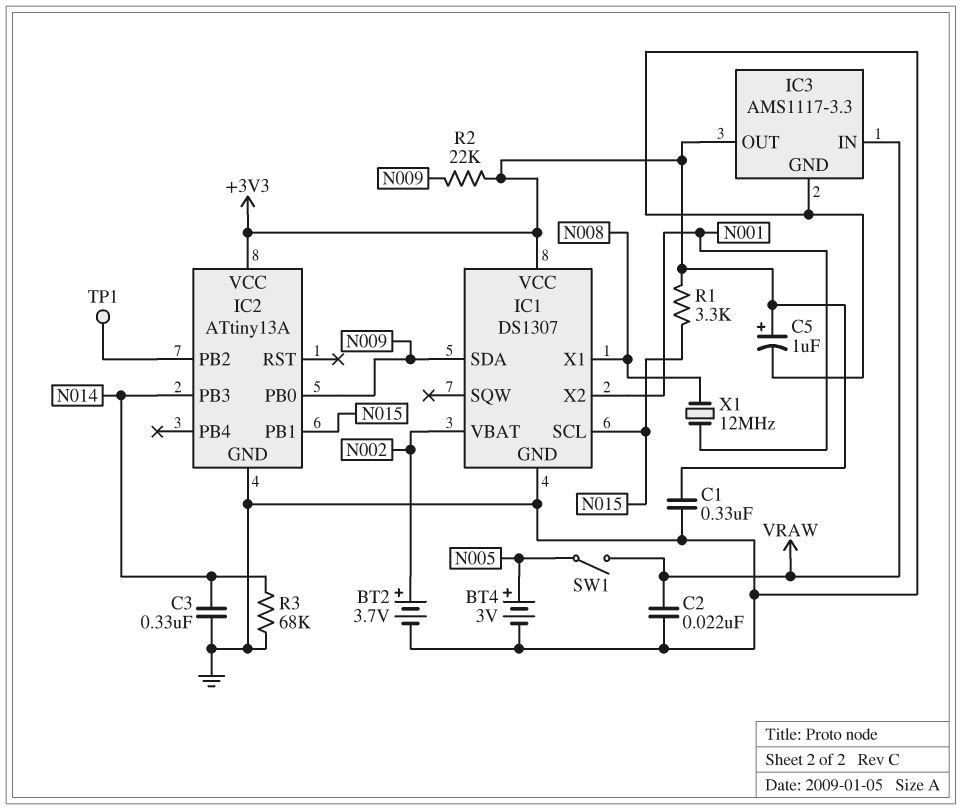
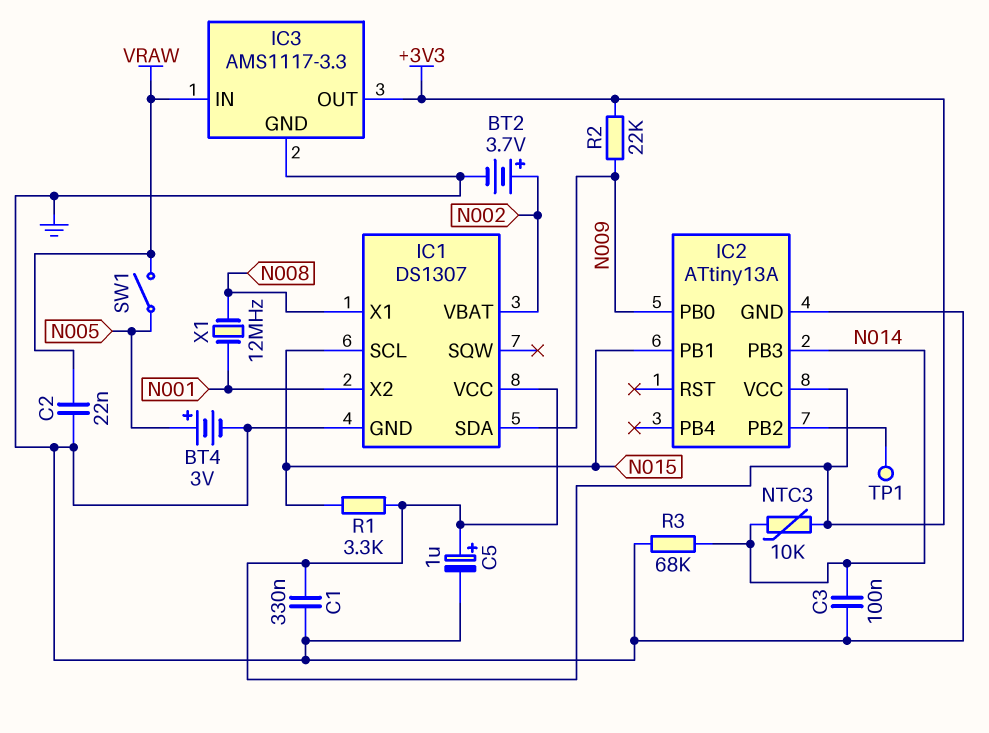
C3: 330nF (GND, N014) -> 100nF (GND, N014)
NTC3: none -> 10k (+3V3, N014)

